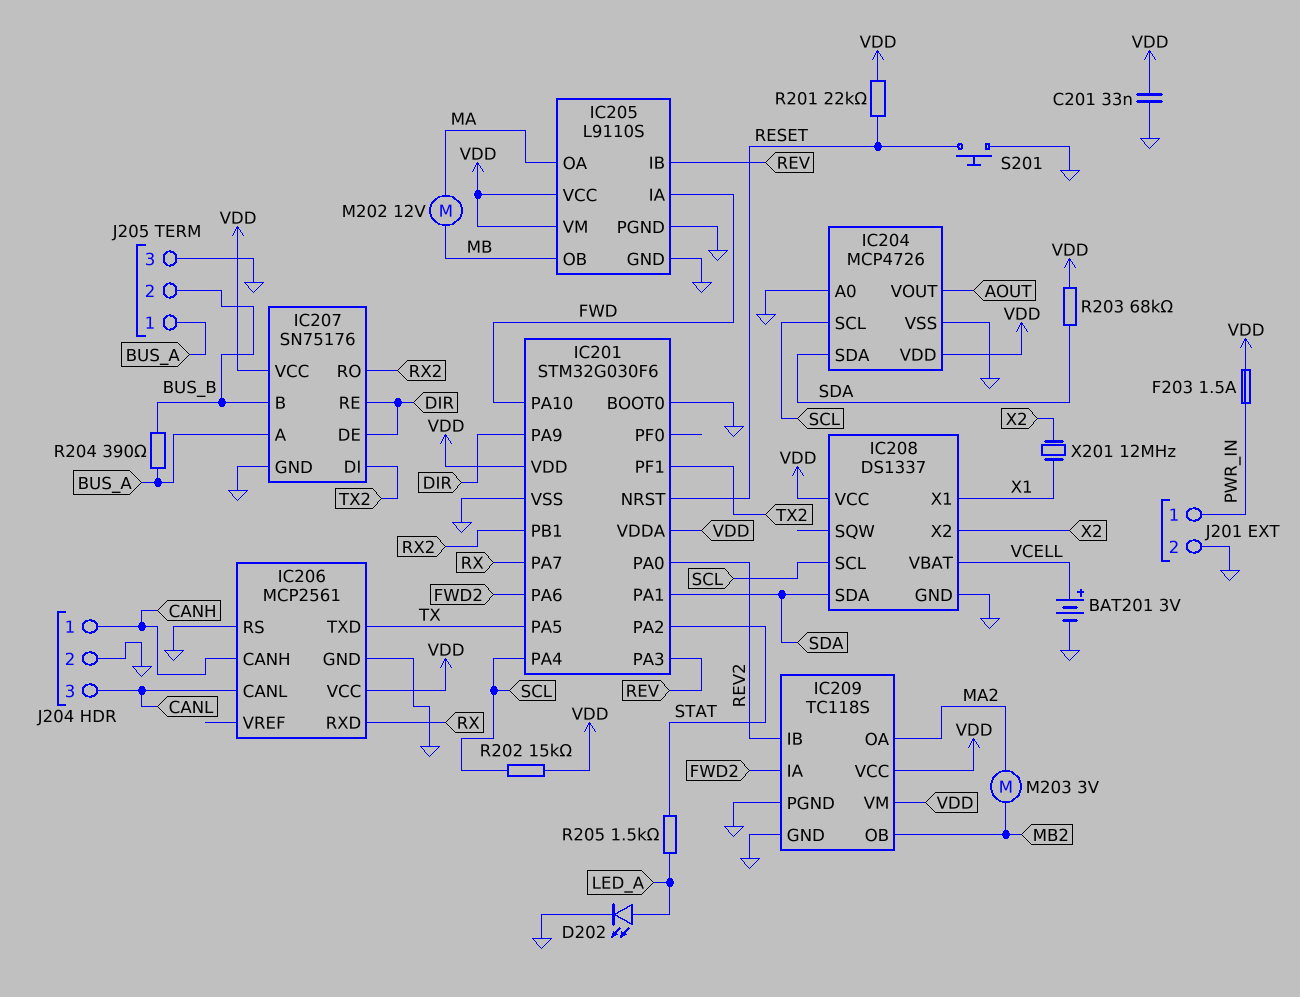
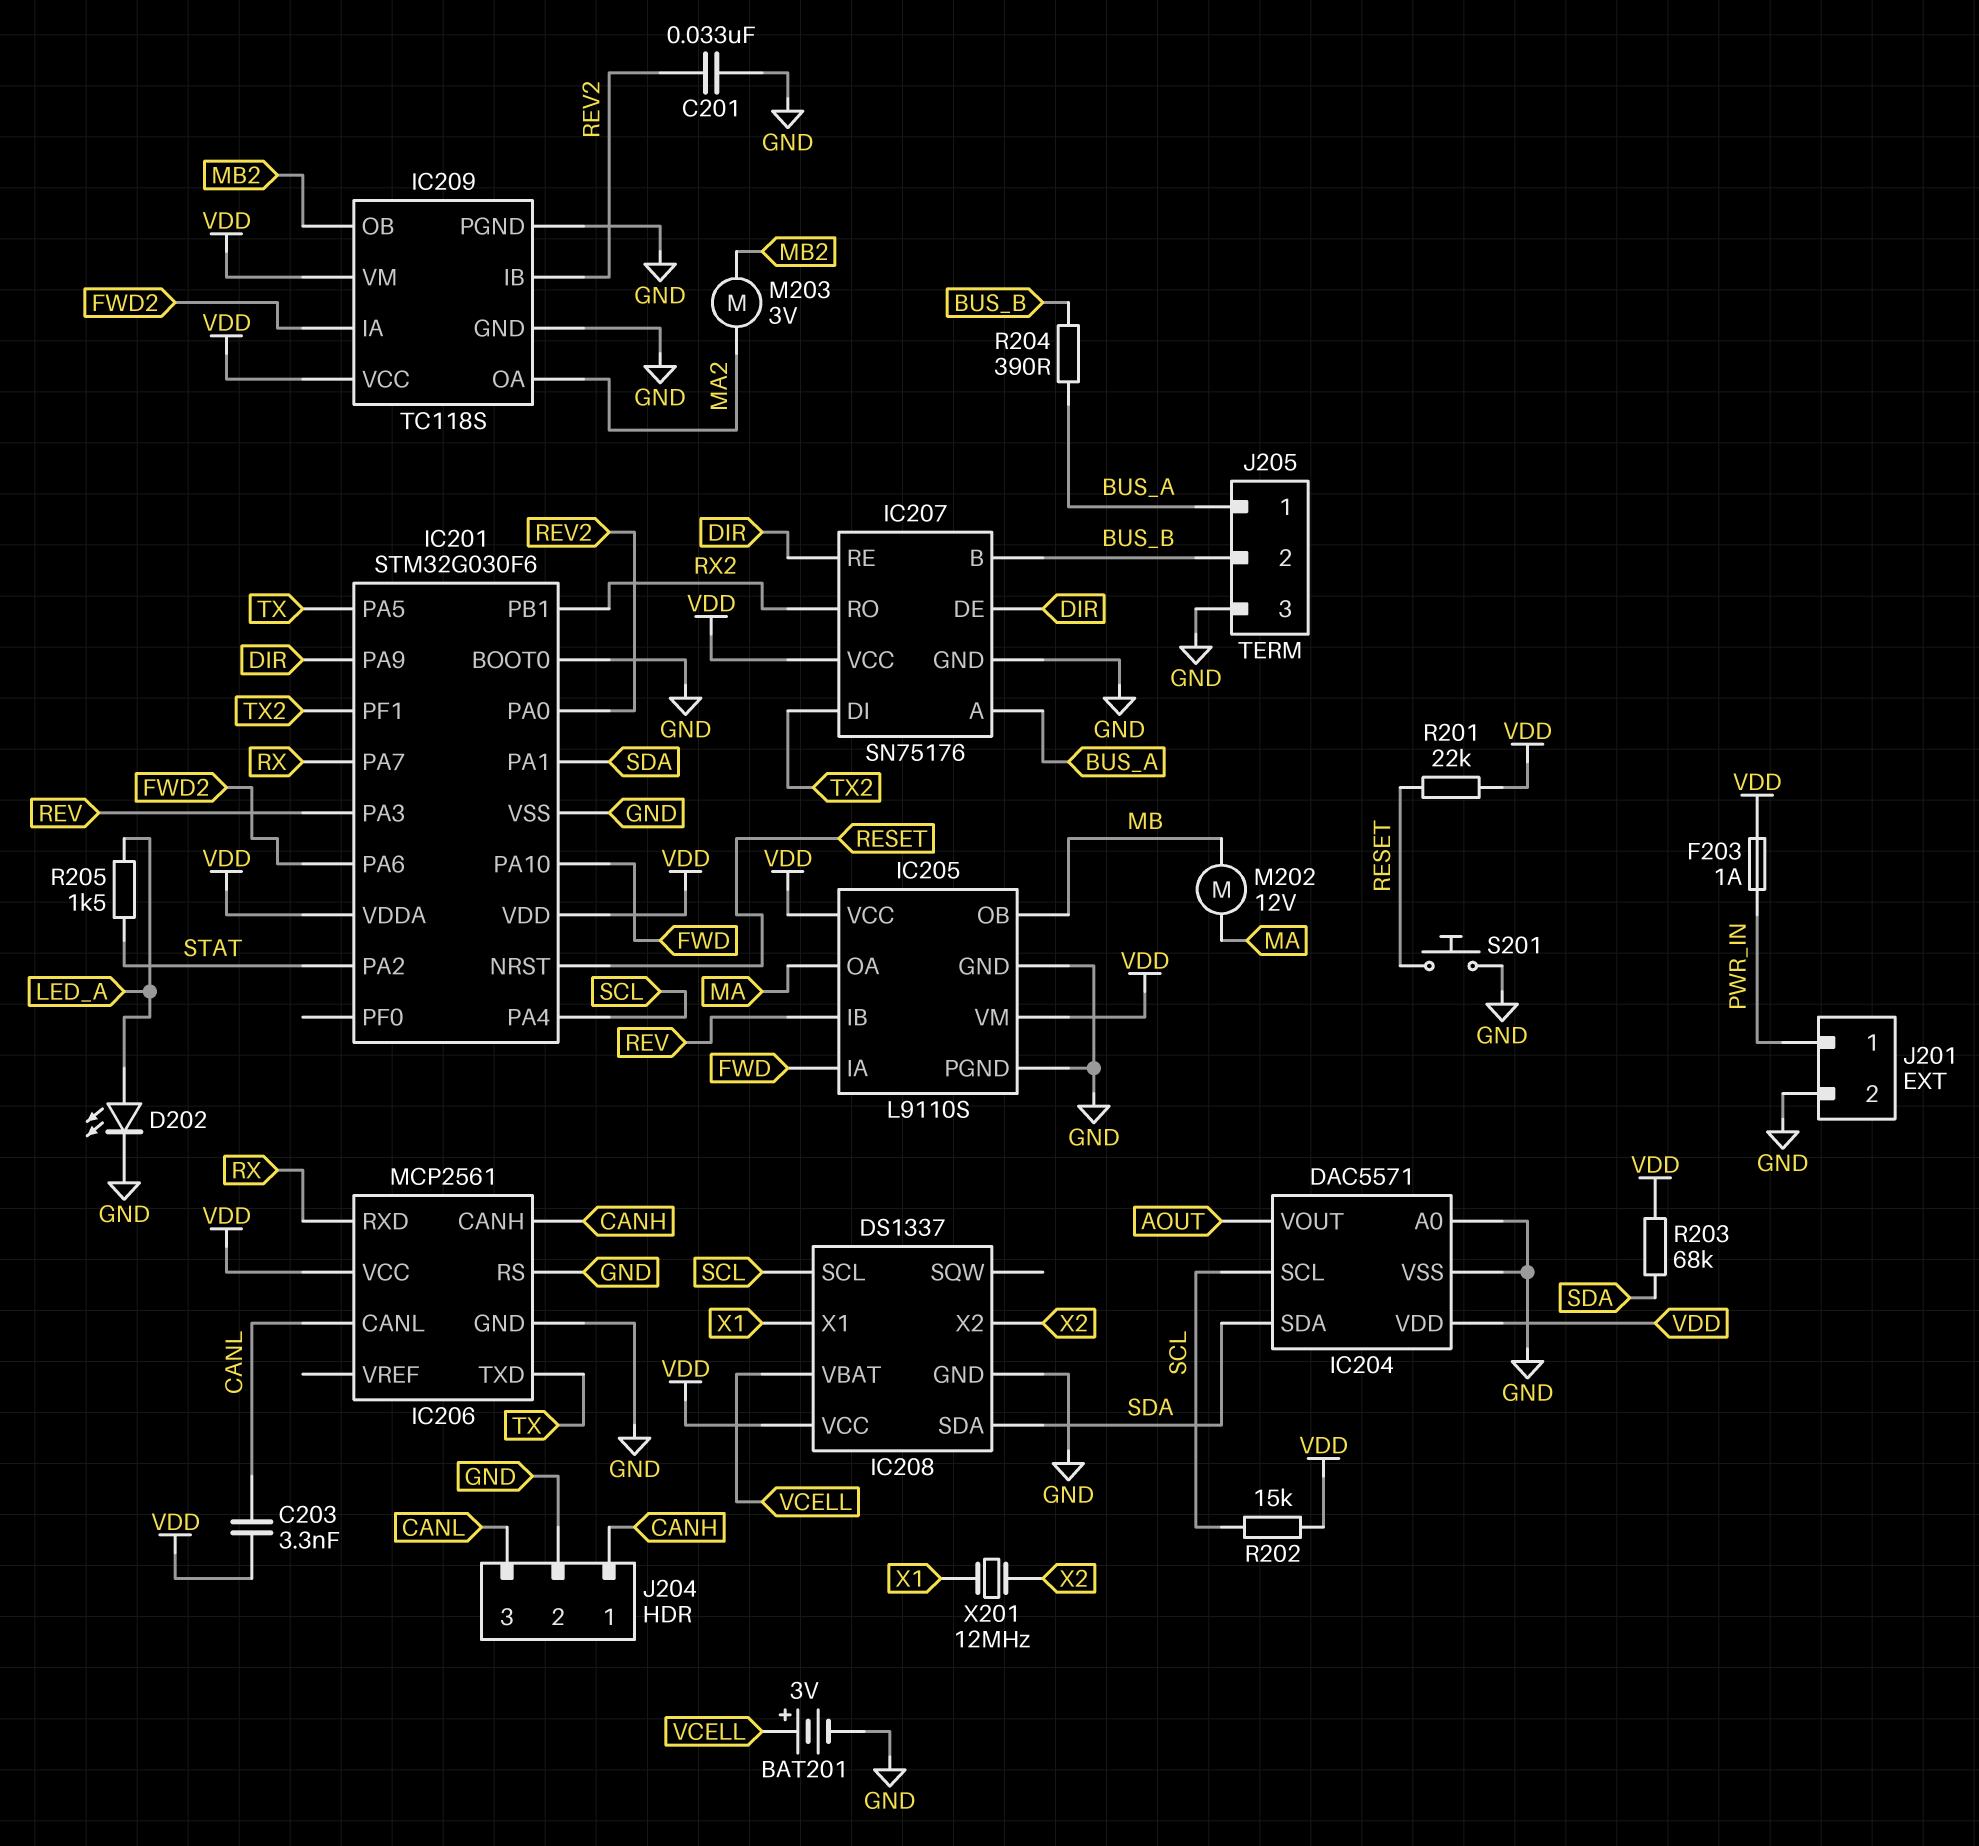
C201: 33nF (GND, VDD) -> 33nF (GND, REV2)
C203: none -> 3.3nF (CANL, VDD)
F203: 1.5A (PWR_IN, VDD) -> 1A (PWR_IN, VDD)
IC204: MCP4726 -> DAC5571

